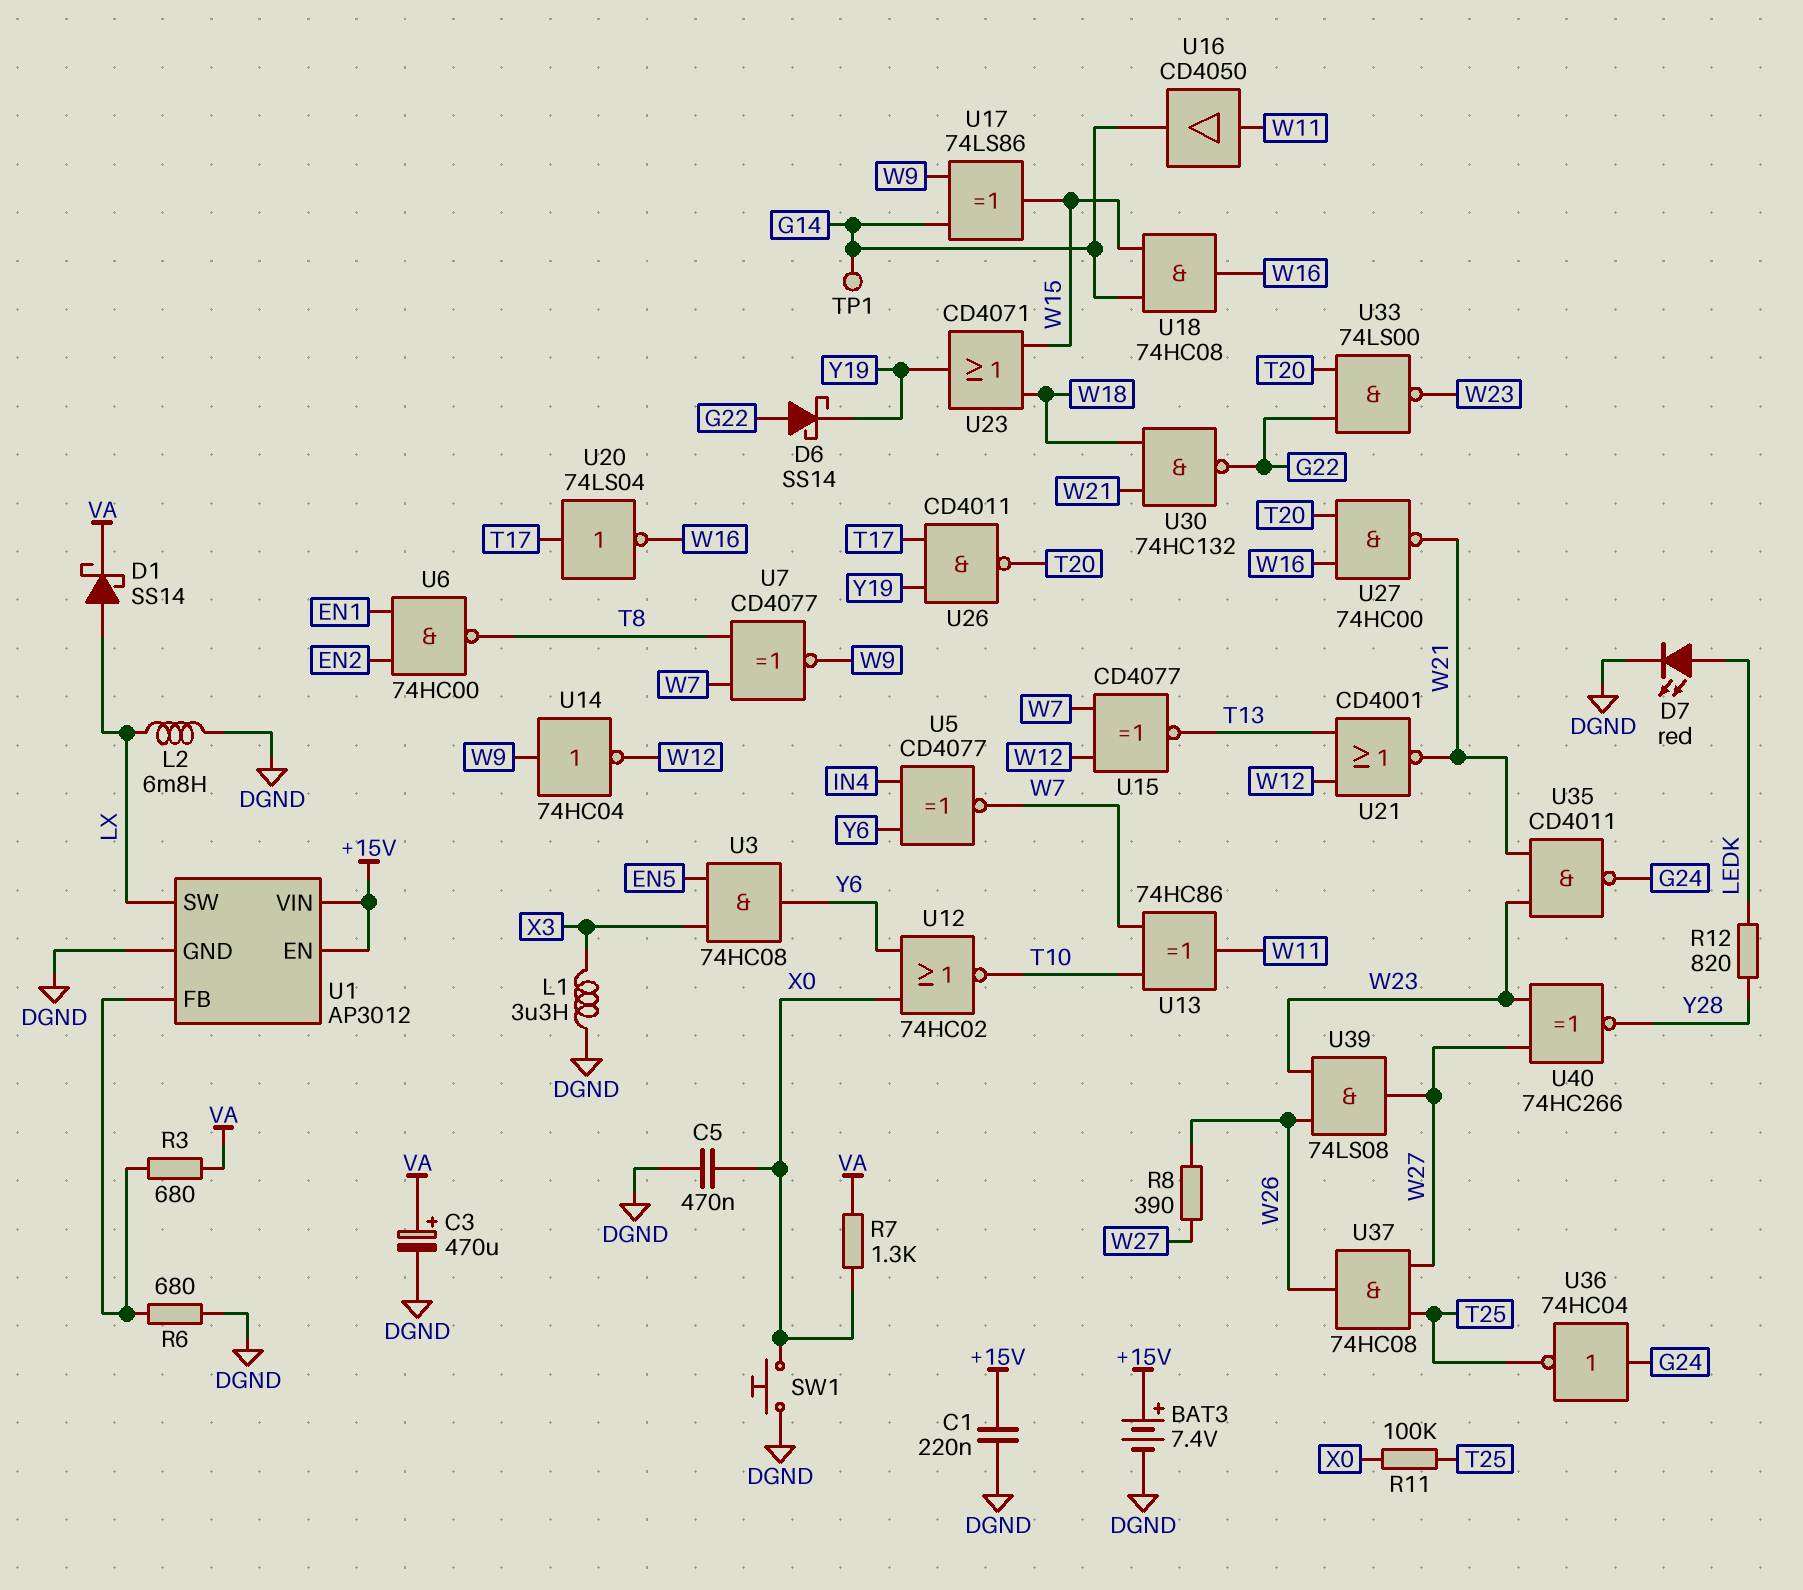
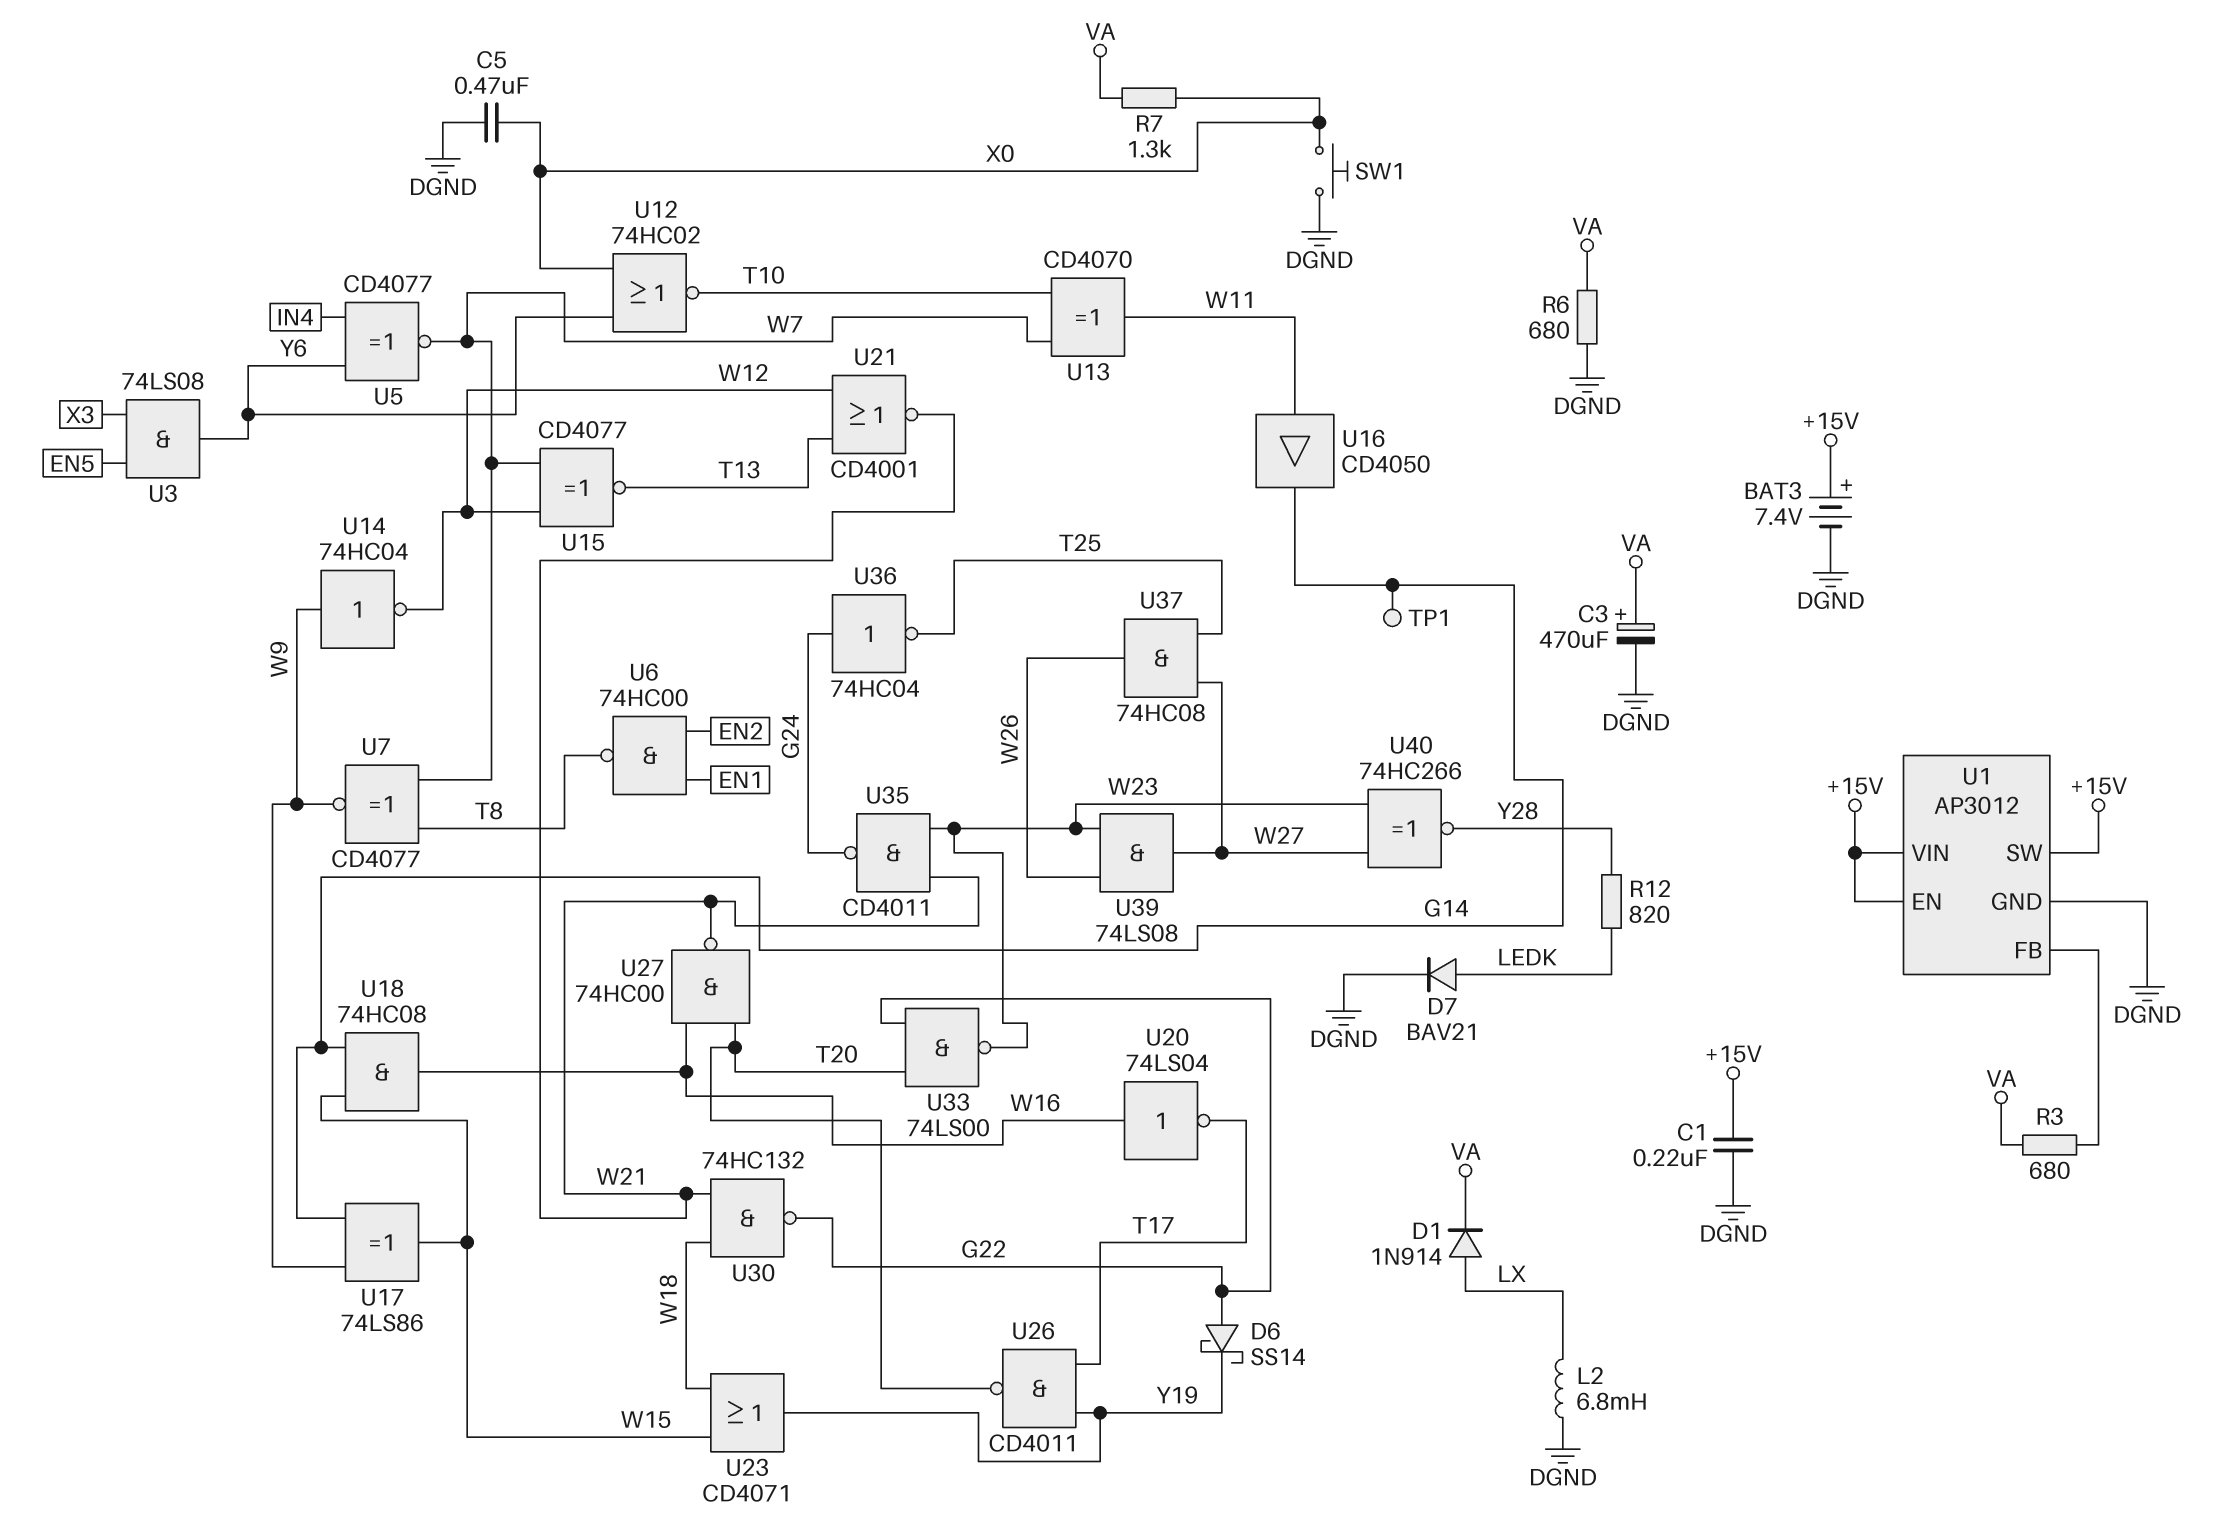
D1: schottky SS14 (A LX, K VA) -> diode 1N914 (A LX, K VA)
D7: LED red (A LEDK, K DGND) -> diode BAV21 (A LEDK, K DGND)
L1: 3.3uH (DGND, X3) -> none
R6: 680 (DGND, U1/FB) -> 680 (DGND, VA)
R8: 390 (W26, W27) -> none
R11: 100k (T25, X0) -> none
U1 pin SW: LX -> +15V
U3: AND 74HC08 (in EN5, in X3, out Y6) -> AND 74LS08 (in EN5, in X3, out Y6)
U13: XOR 74HC86 (in T10, in W7, out W11) -> XOR CD4070 (in T10, in W7, out W11)
U20: NOT 74LS04 (in T17, out W16) -> NOT 74LS04 (in W16, out T17)

